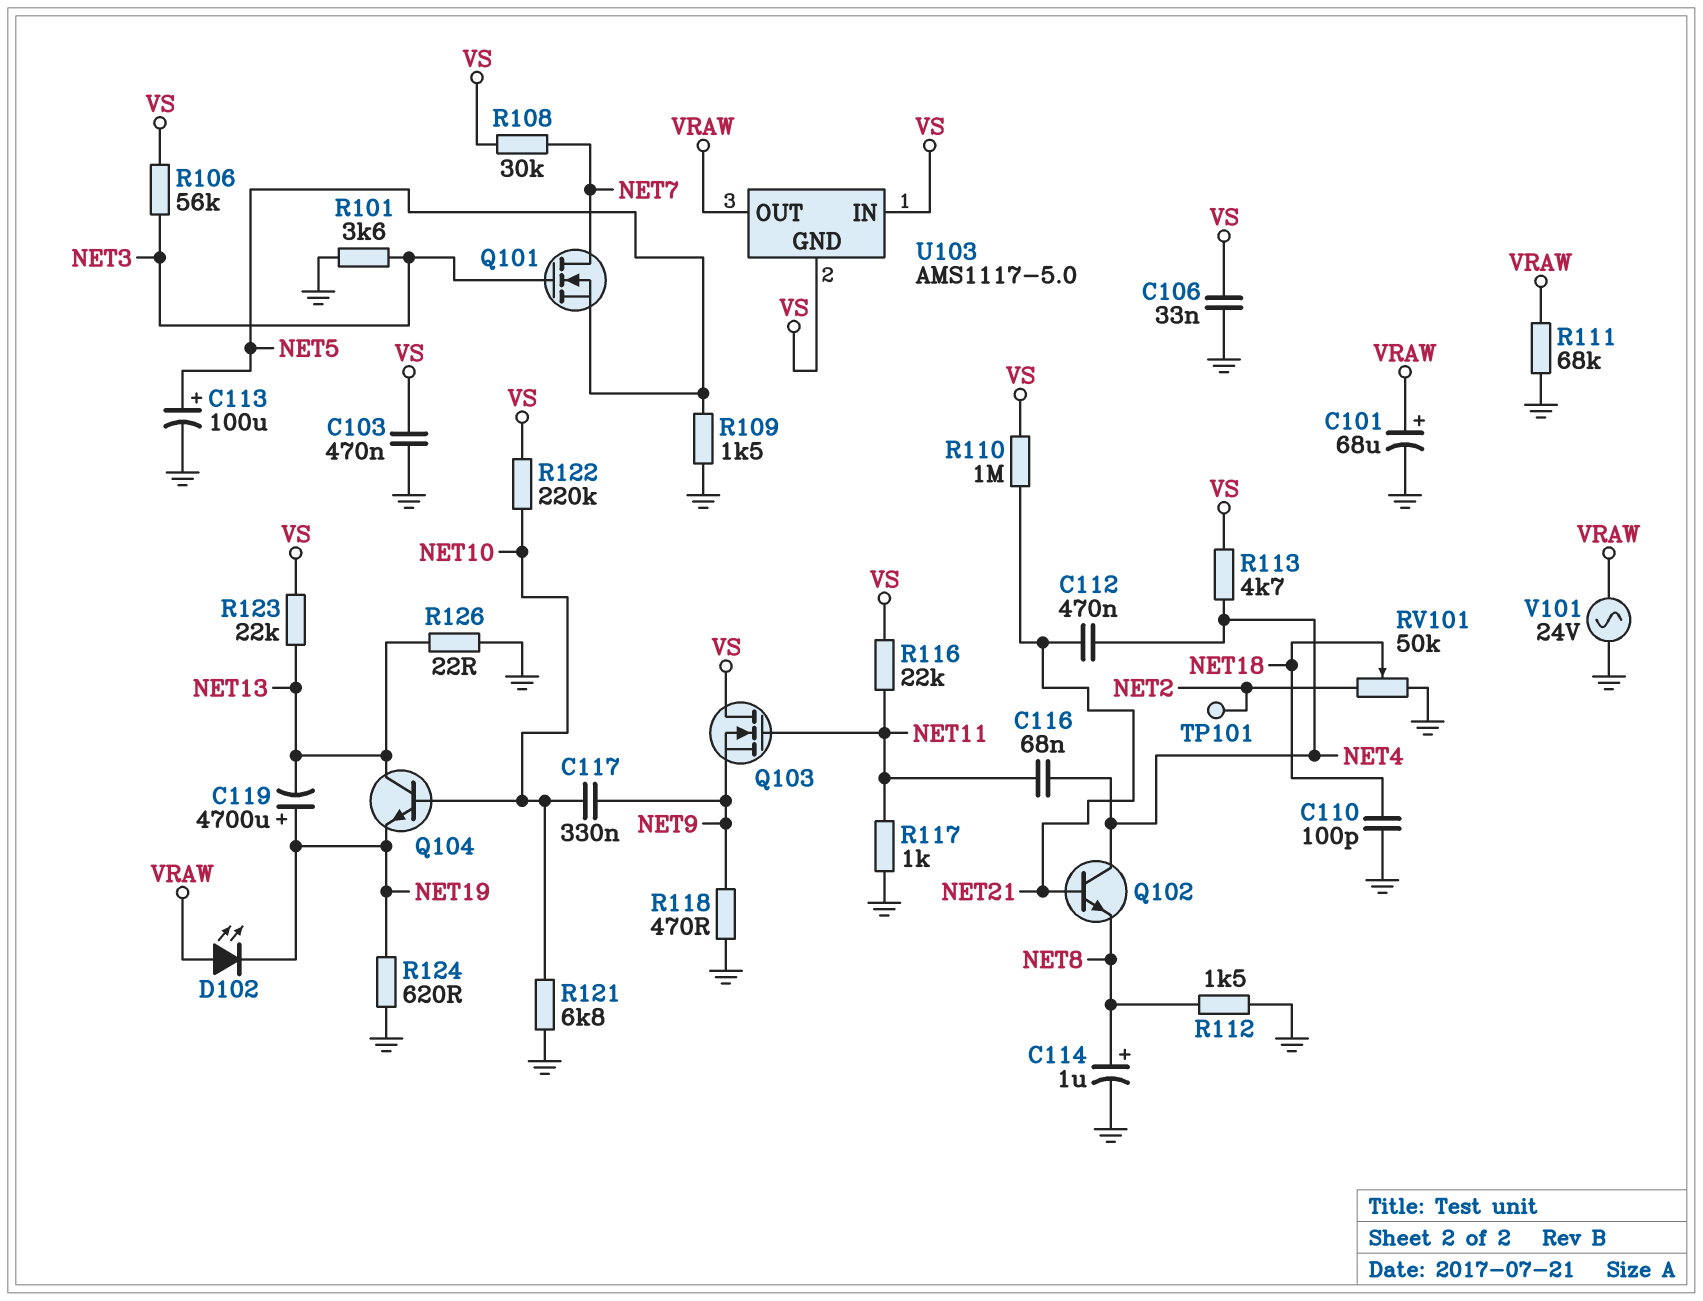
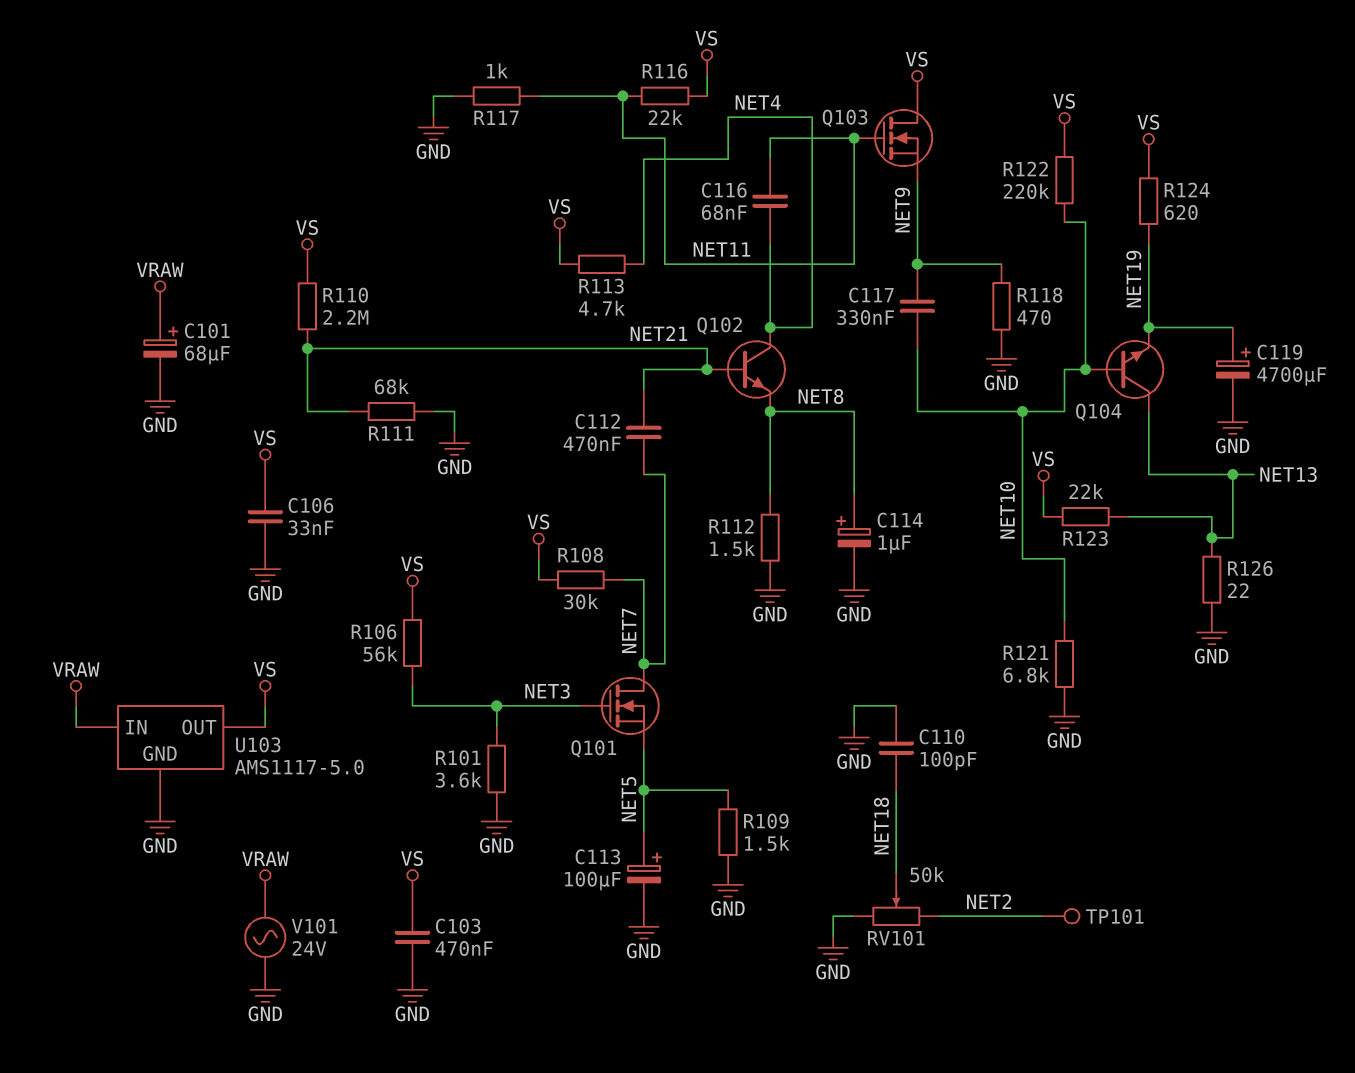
C112: 470nF (NET4, NET21) -> 470nF (NET7, NET21)
C119: 4700uF (plus NET19, minus NET13) -> 4700uF (plus NET19, minus GND)
D102: LED (A VRAW, K NET19) -> none
R110: 1M (NET21, VS) -> 2.2M (NET21, VS)
R111: 68k (GND, VRAW) -> 68k (GND, NET21)
R124: 620 (GND, NET19) -> 620 (NET19, VS)
U103 pin GND: VS -> GND
U103 pin IN: VS -> VRAW
U103 pin OUT: VRAW -> VS

